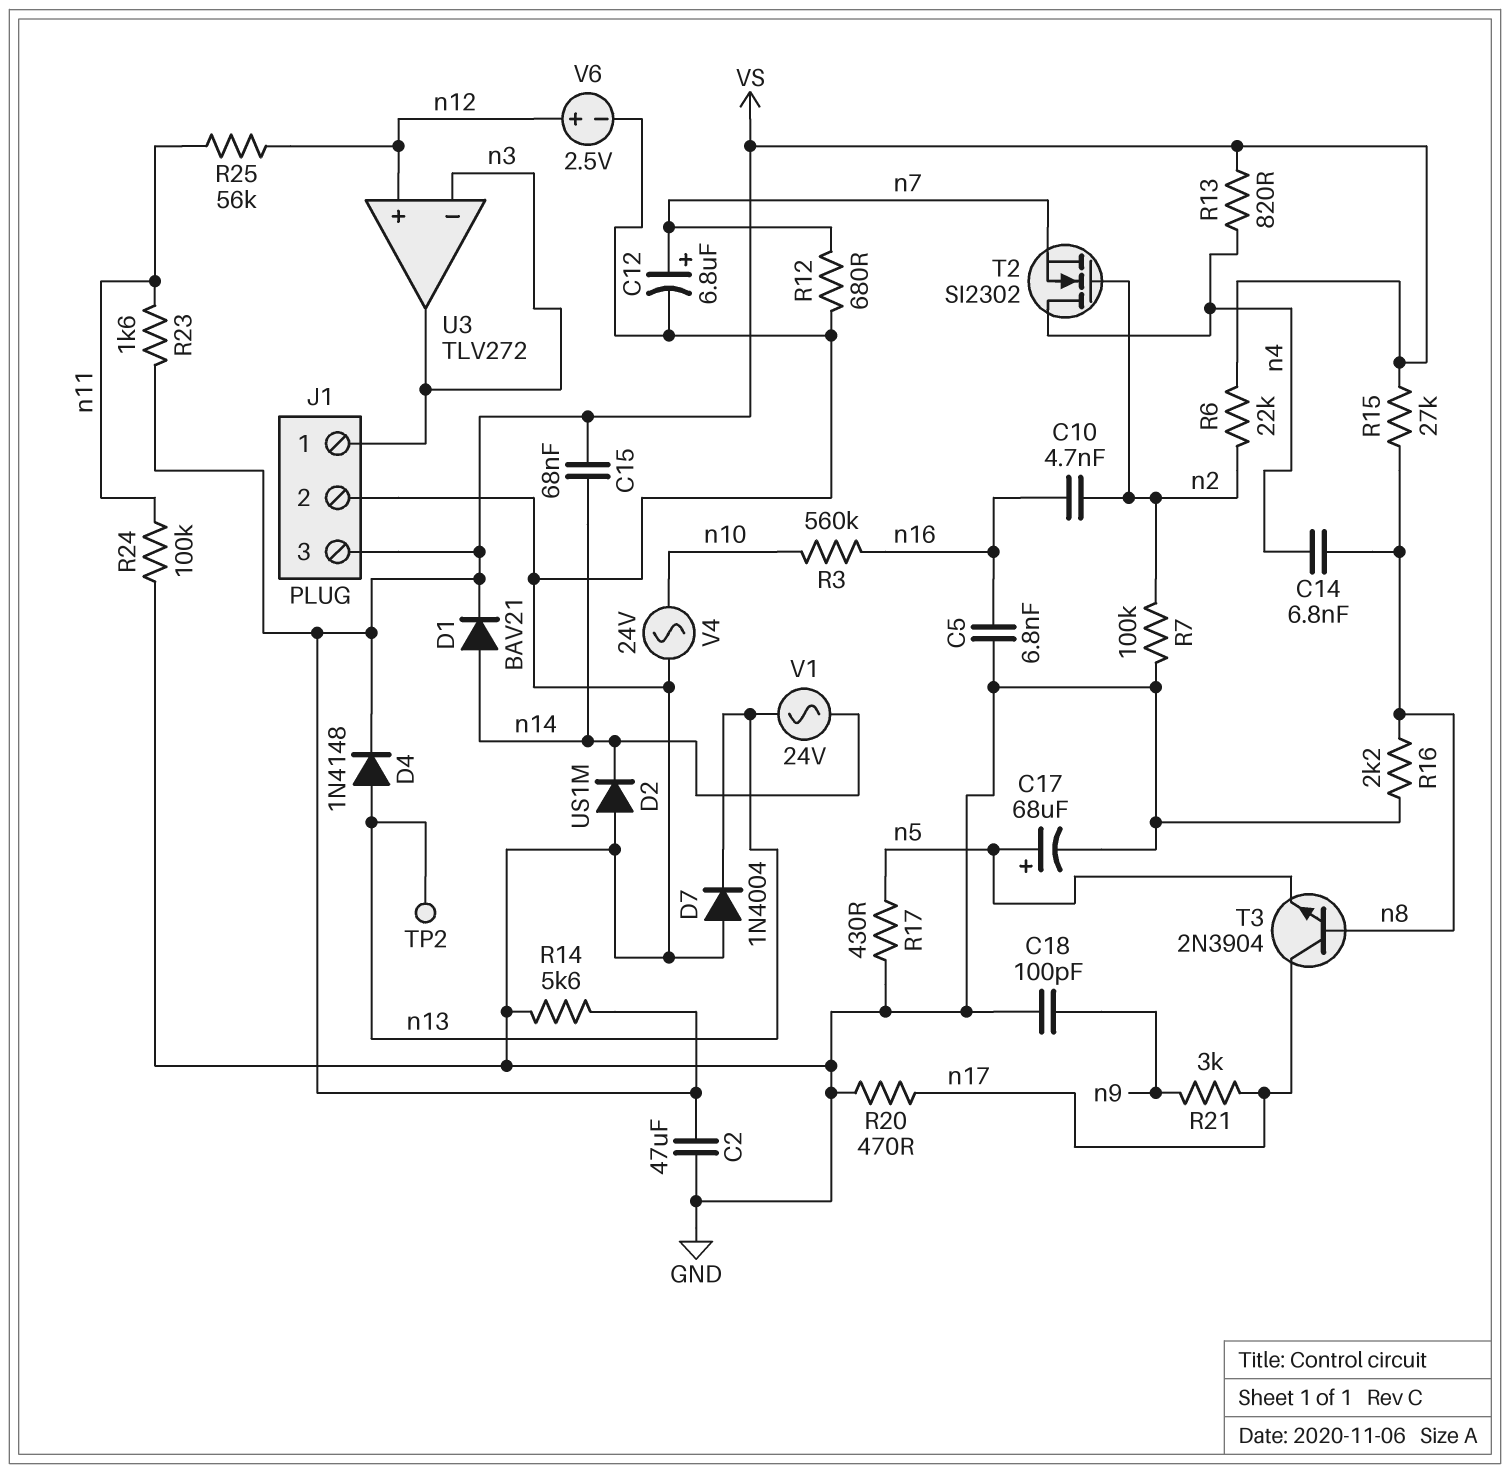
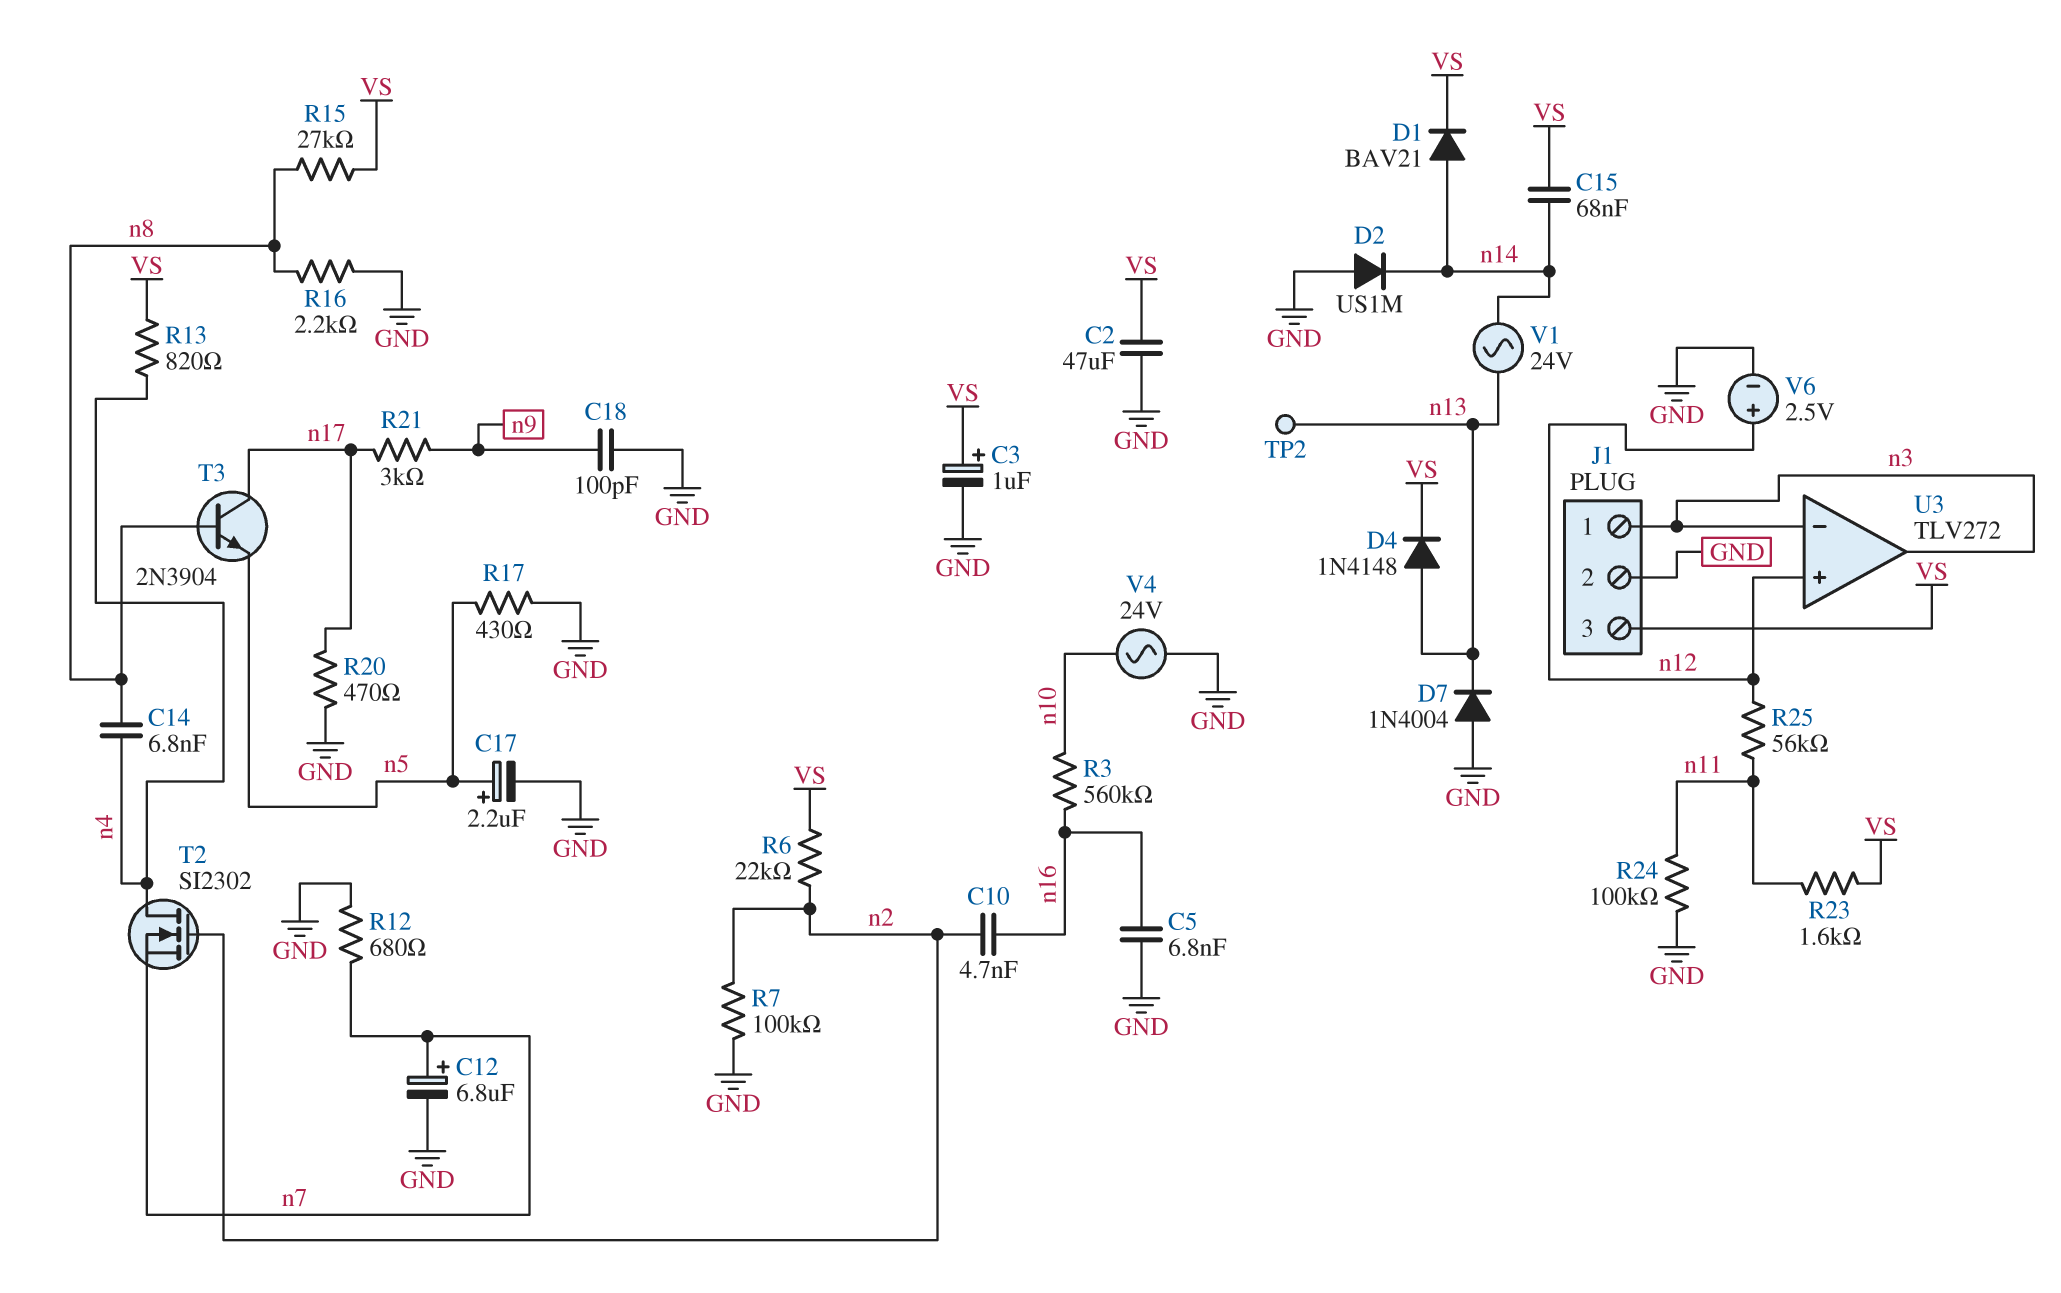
C3: none -> 1uF (plus VS, minus GND)
C17: 68uF (plus n5, minus GND) -> 2.2uF (plus n5, minus GND)
R14: 5.6k (GND, VS) -> none

